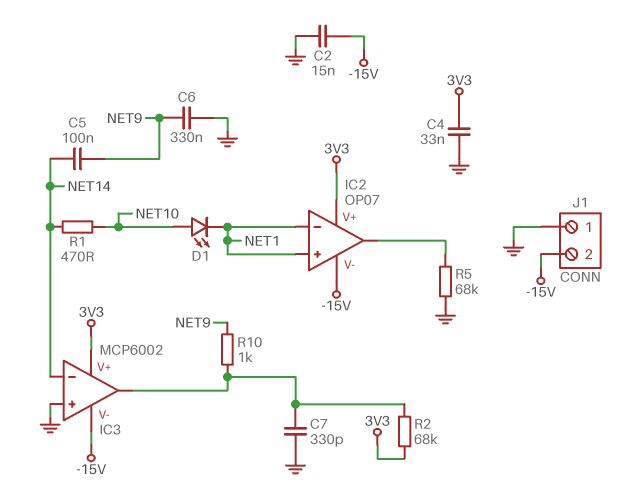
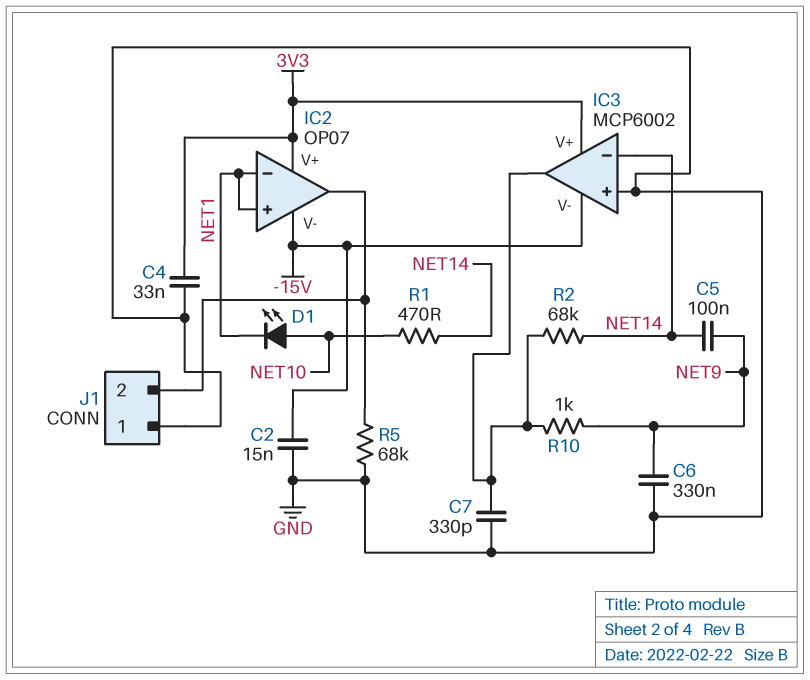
J1 pin 2: -15V -> IC2/out
R2: 68k (3V3, IC3/out) -> 68k (IC3/out, NET14)

